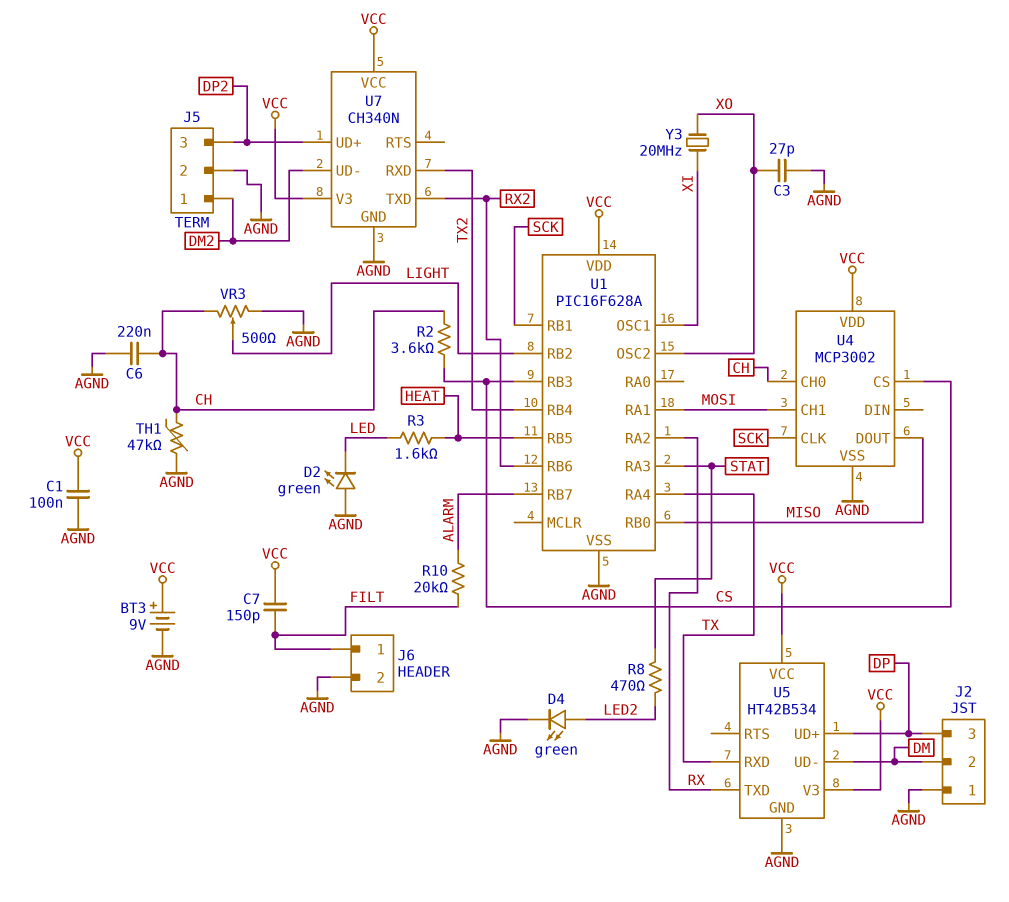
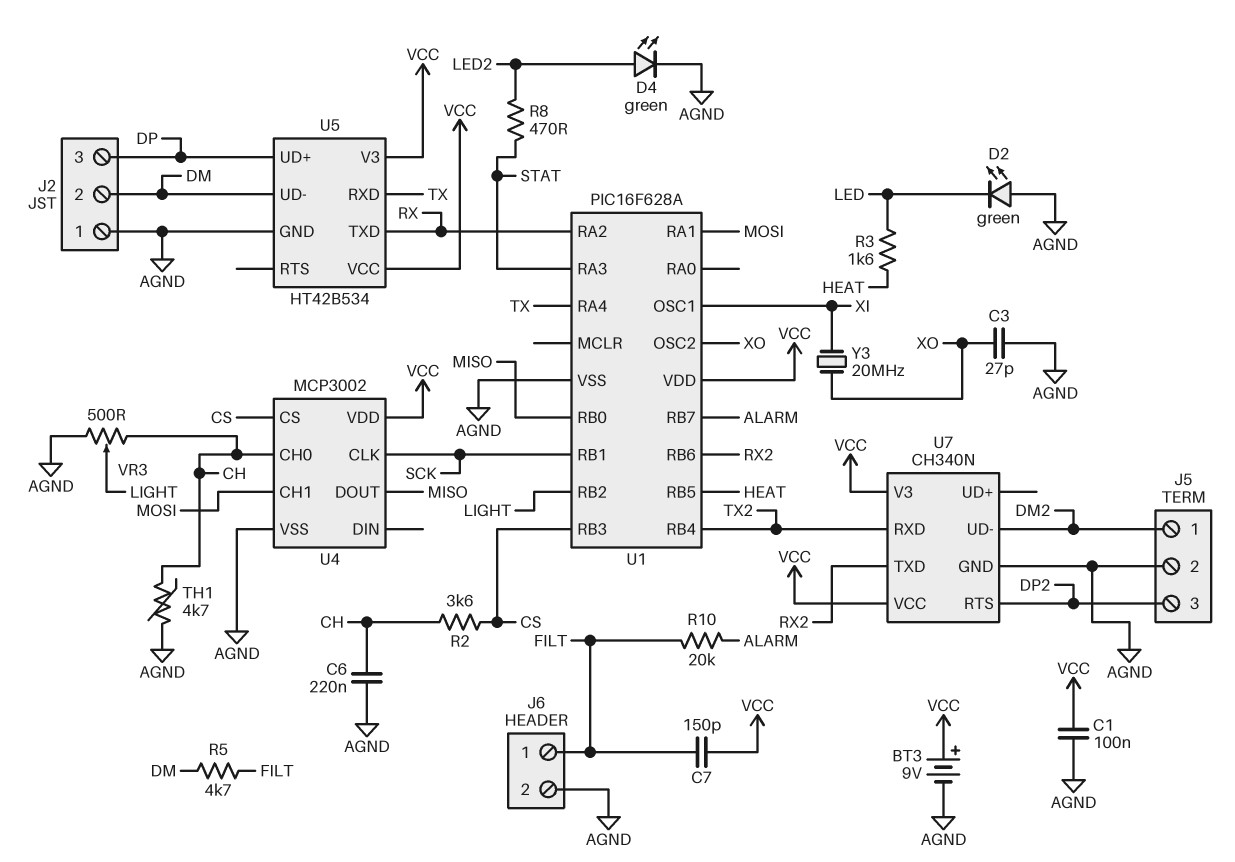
R5: none -> 4.7k (DM, FILT)
TH1: 47k (AGND, CH) -> 4.7k (AGND, CH)
U7 pin RTS: none -> DP2
U7 pin UD+: DP2 -> none

